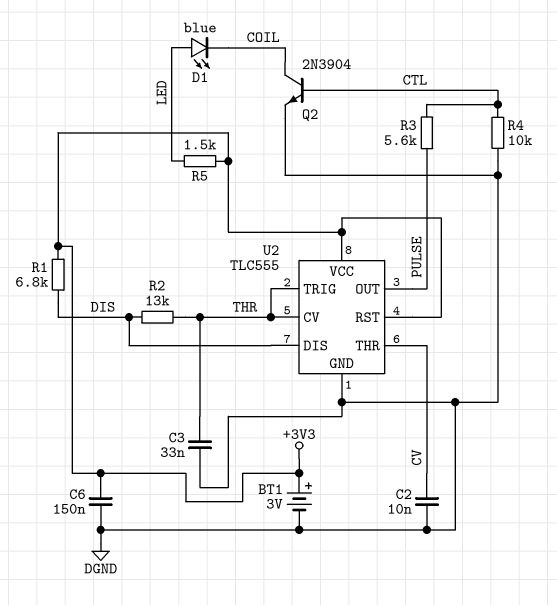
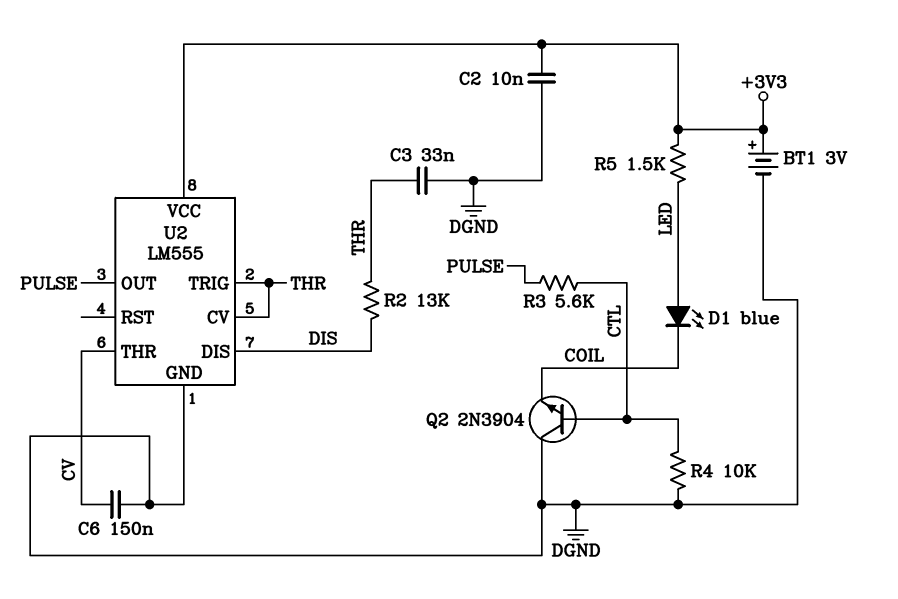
C2: 10nF (CV, DGND) -> 10nF (+3V3, DGND)
C6: 150nF (+3V3, DGND) -> 150nF (CV, DGND)
Q2: NPN 2N3904 (B CTL, C COIL, E DGND) -> NPN 2N3904 (B CTL, C DGND, E COIL)
R1: 6.8k (+3V3, DIS) -> none
U2: TLC555 -> LM555
U2 pin RST: +3V3 -> none

